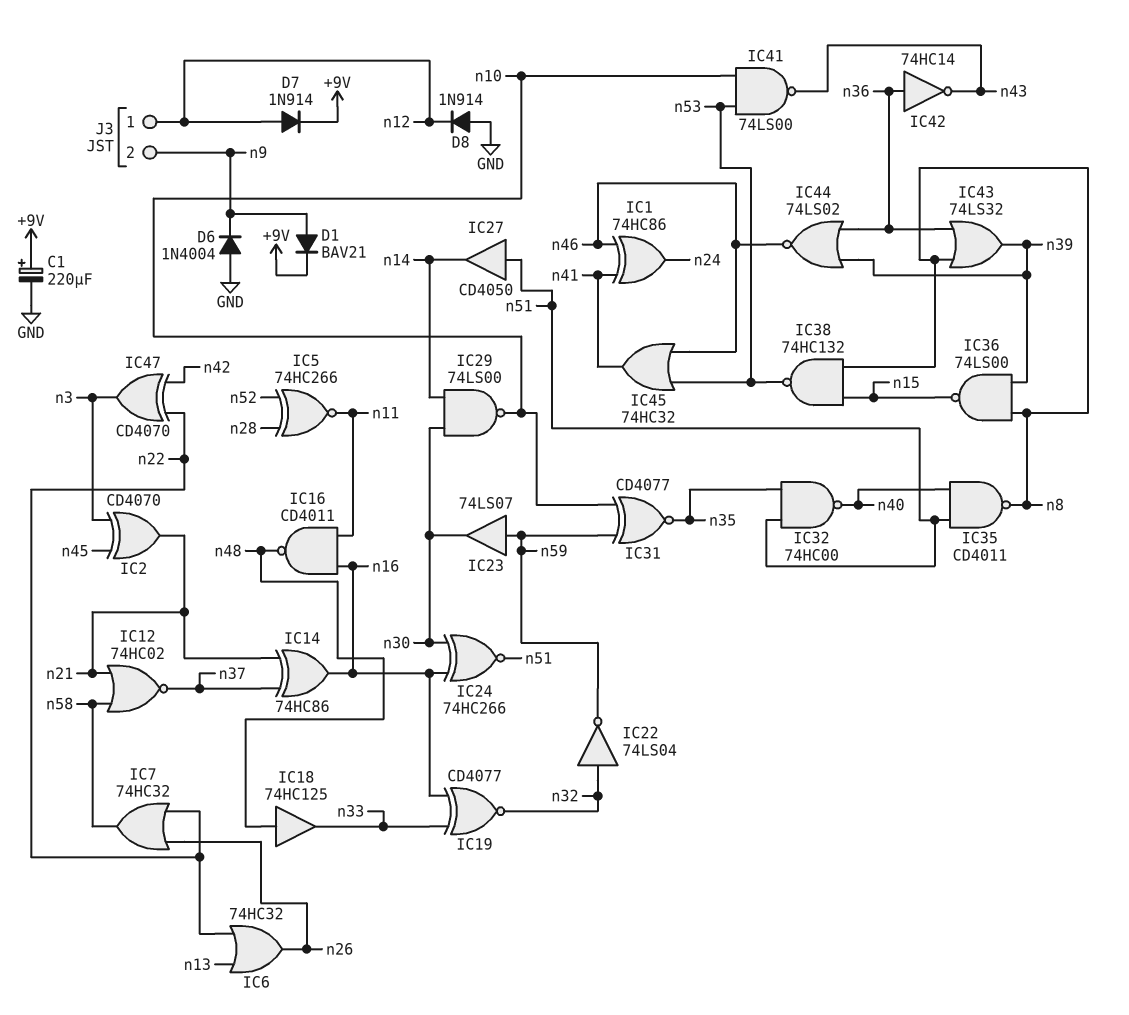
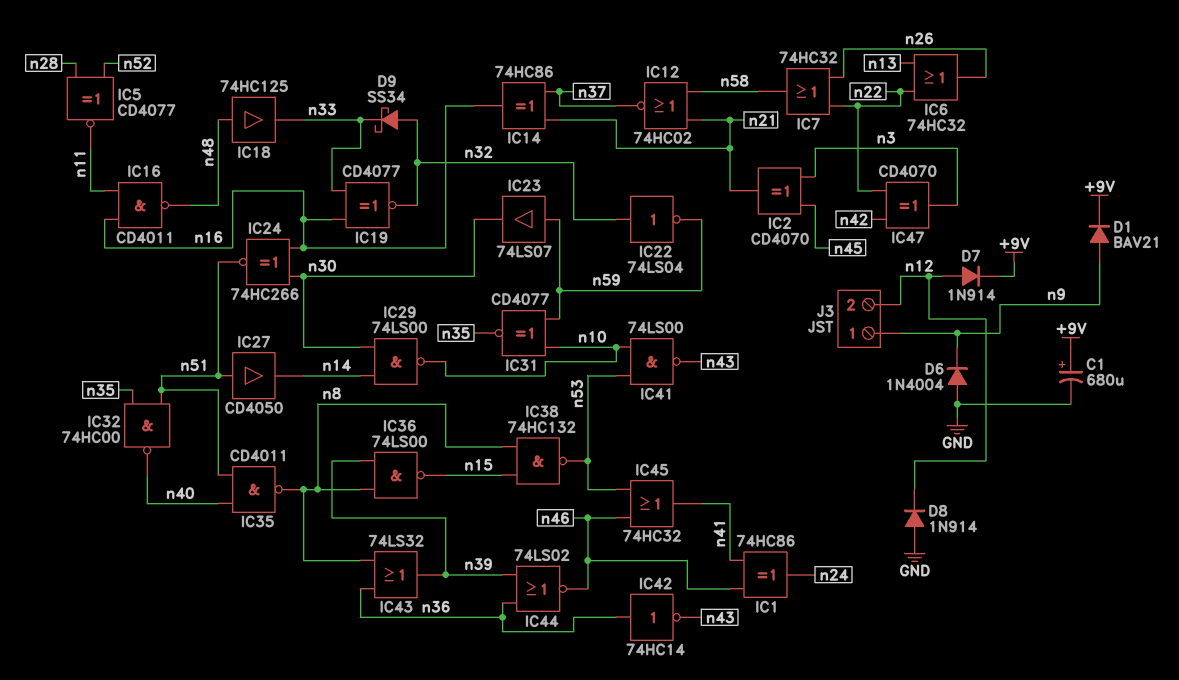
C1: 220uF (plus +9V, minus GND) -> 680uF (plus +9V, minus GND)
D9: none -> schottky SS34 (A n32, K n33)
IC5: XNOR 74HC266 (in n28, in n52, out n11) -> XNOR CD4077 (in n28, in n52, out n11)
J3 pin 1: n12 -> n9
J3 pin 2: n9 -> n12

